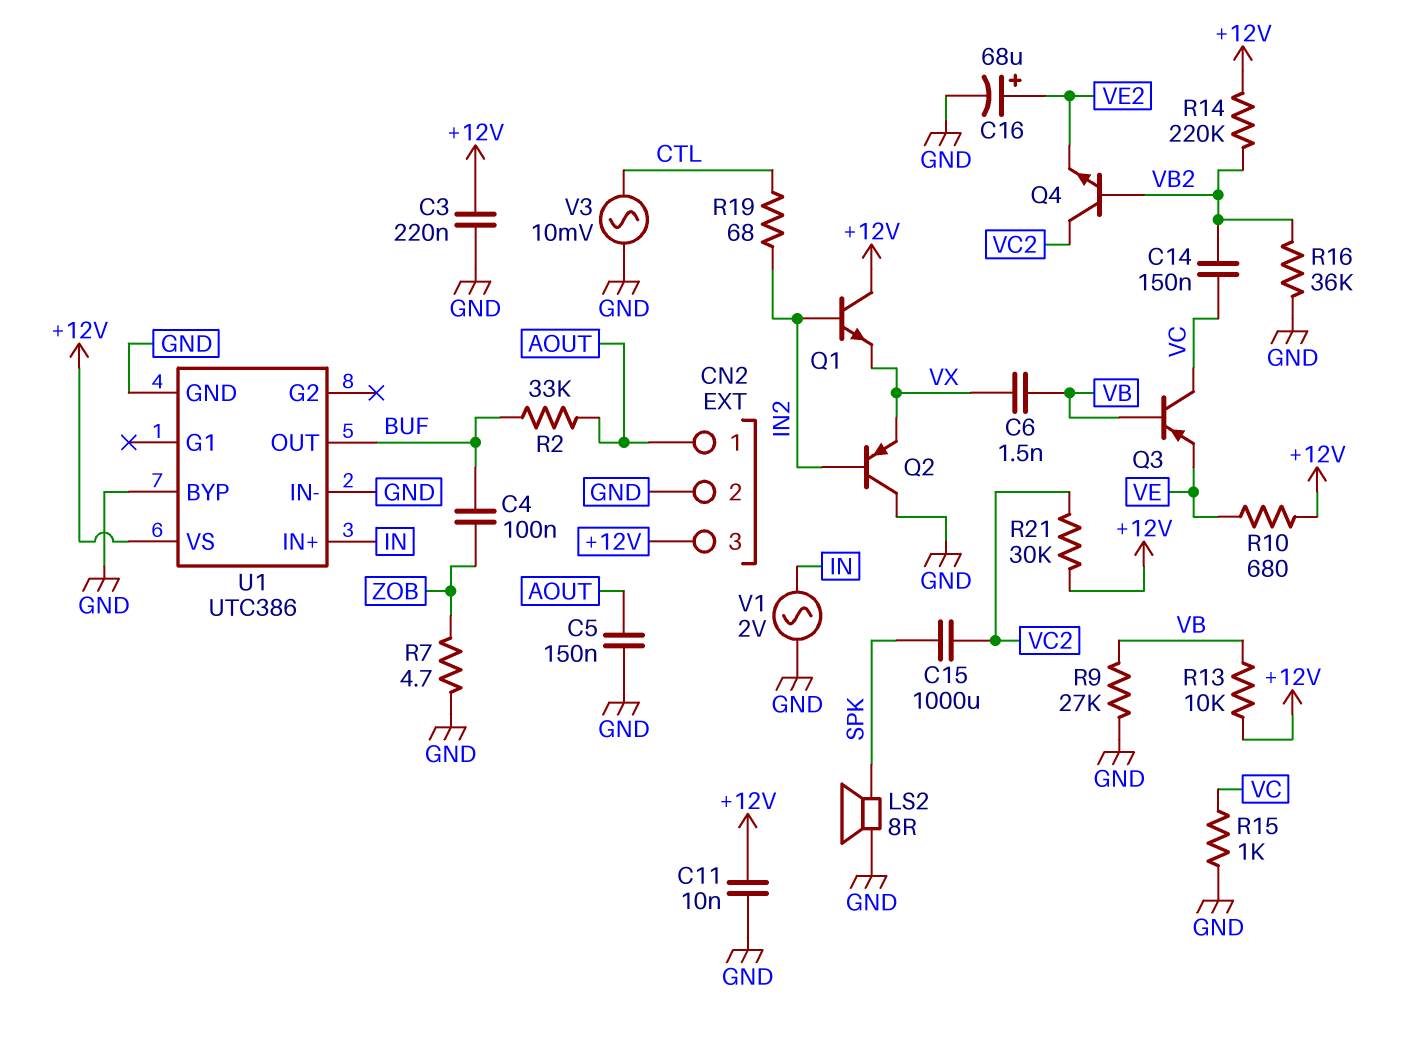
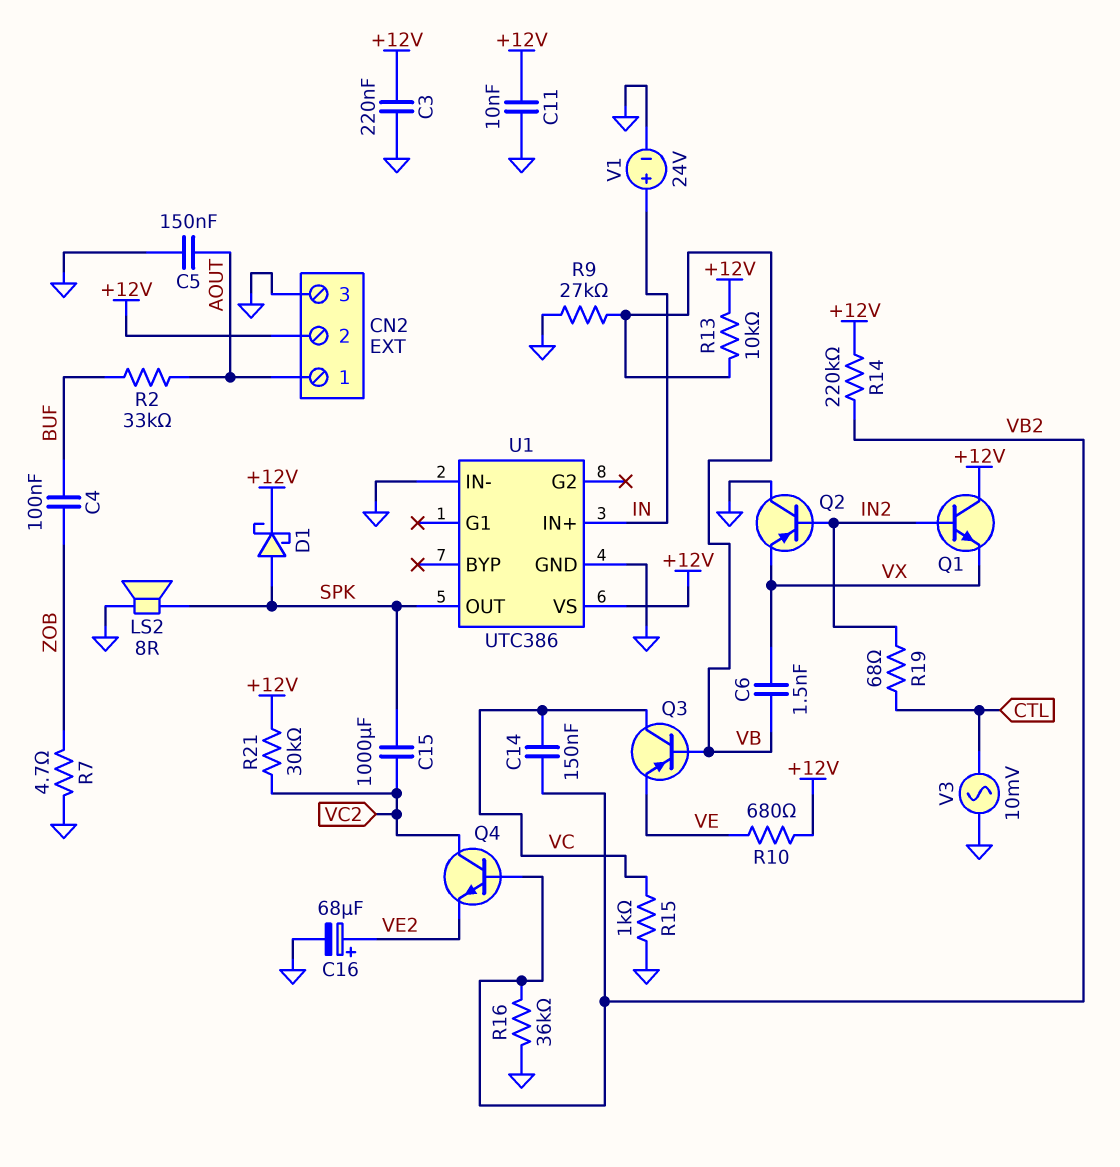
CN2 pin 2: GND -> +12V
CN2 pin 3: +12V -> GND
D1: none -> schottky (A SPK, K +12V)
U1 pin BYP: GND -> none
U1 pin OUT: BUF -> SPK
V1: AC 2V (GND, IN) -> 24V (plus IN, minus GND)

